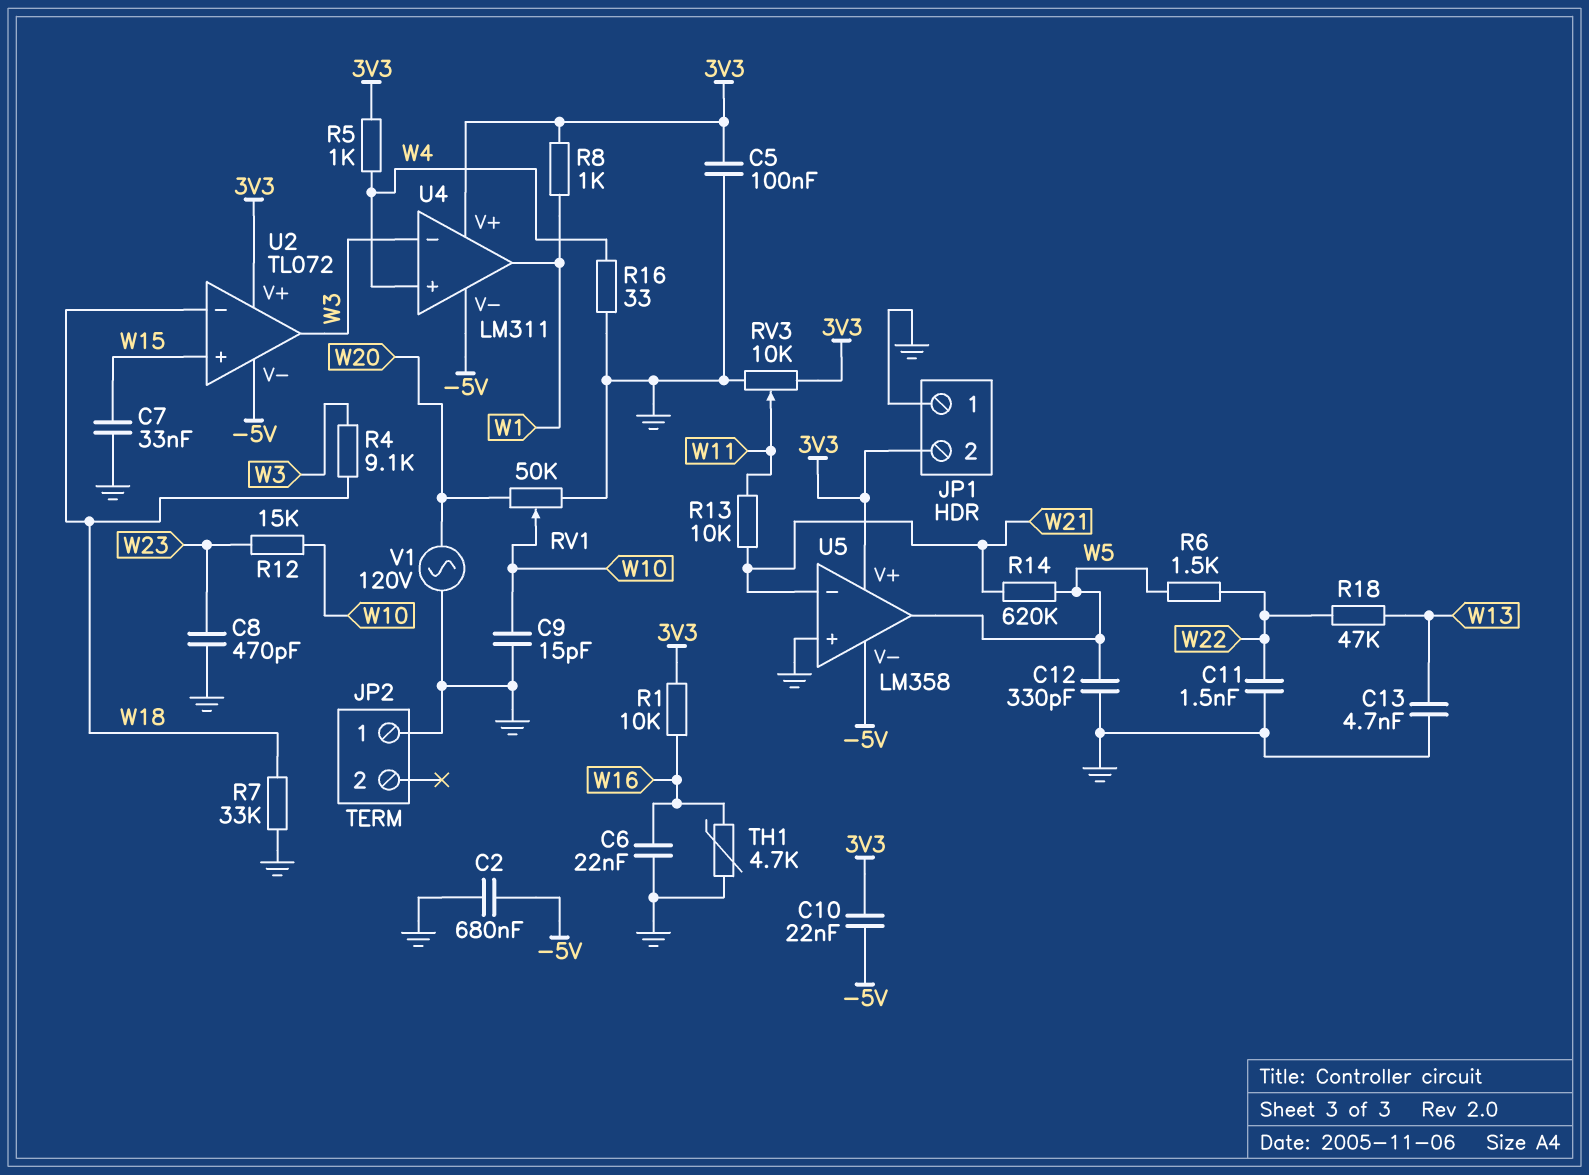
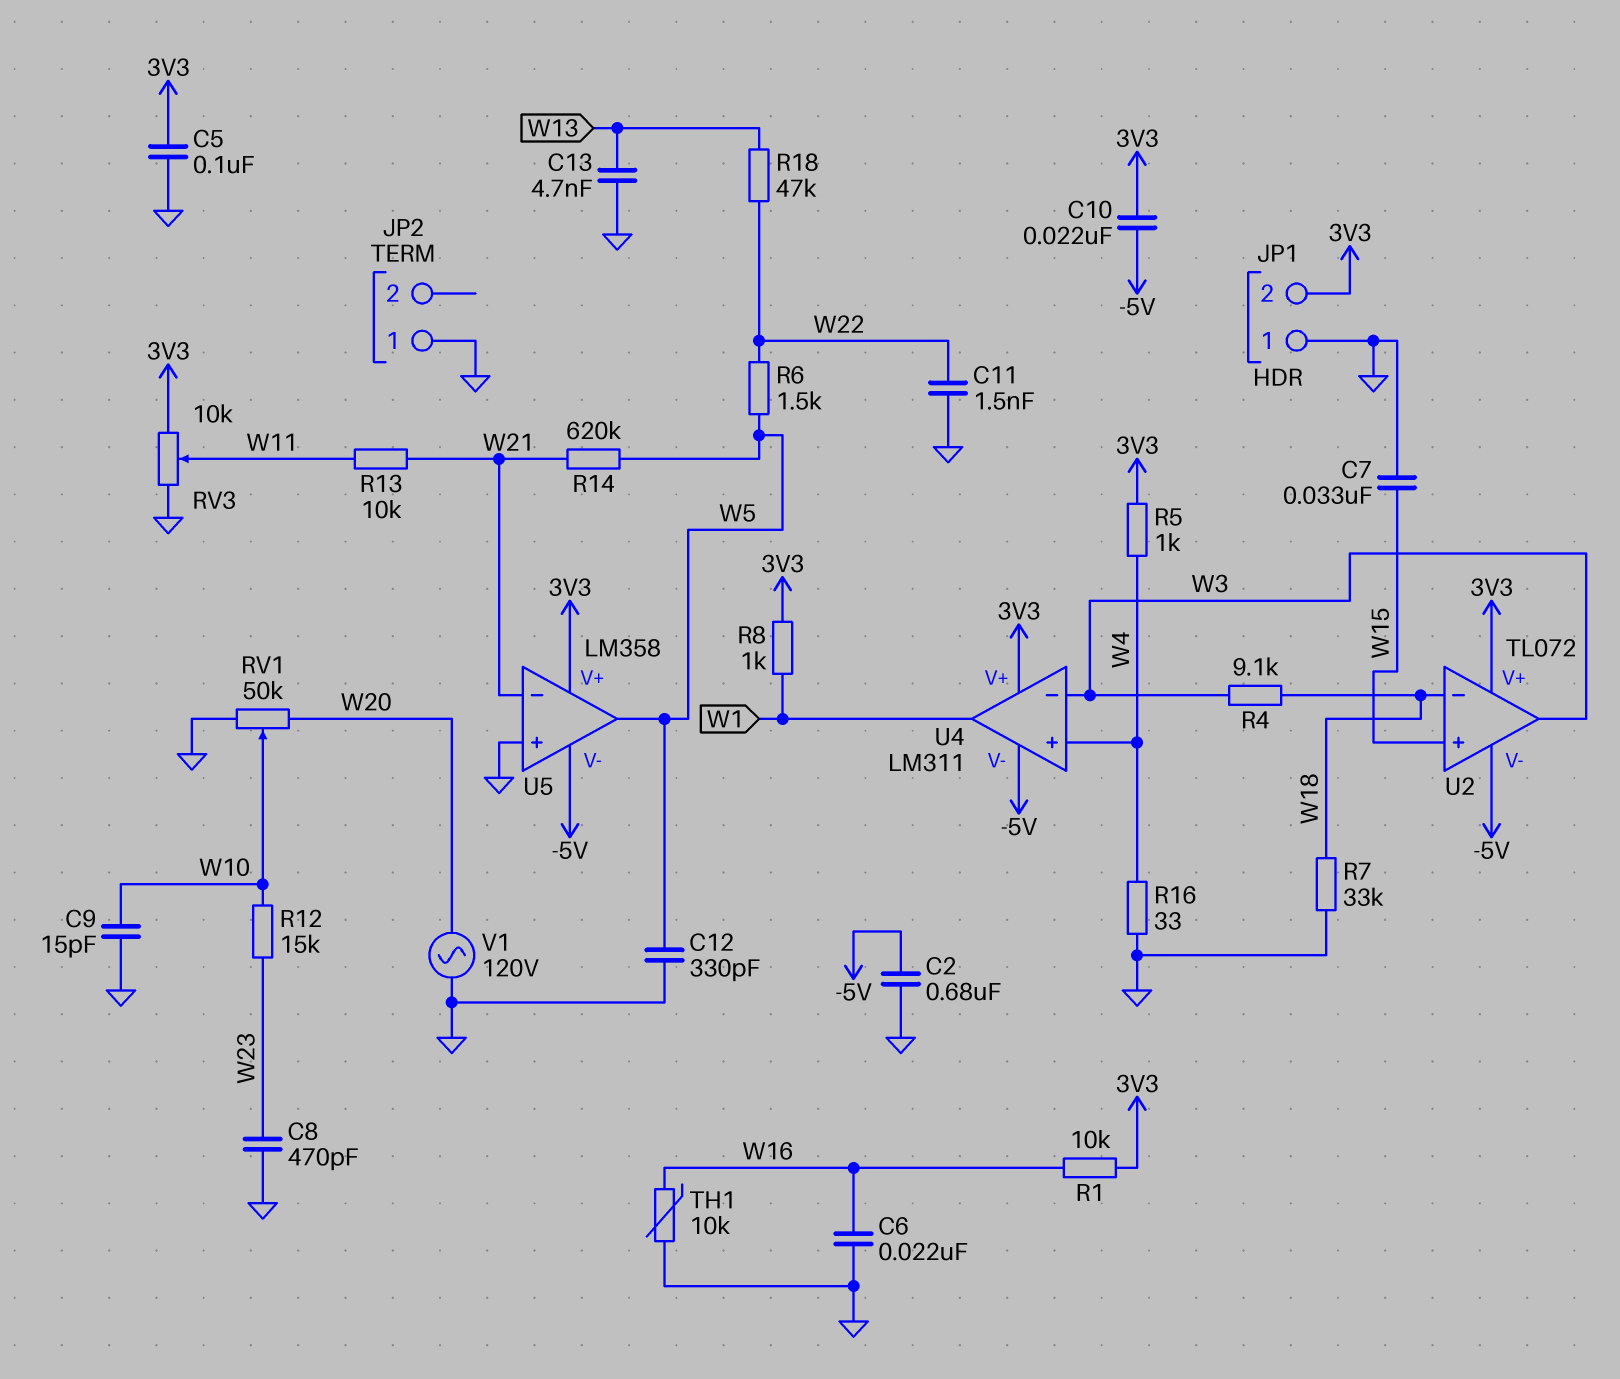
TH1: 4.7k (GND, W16) -> 10k (GND, W16)

